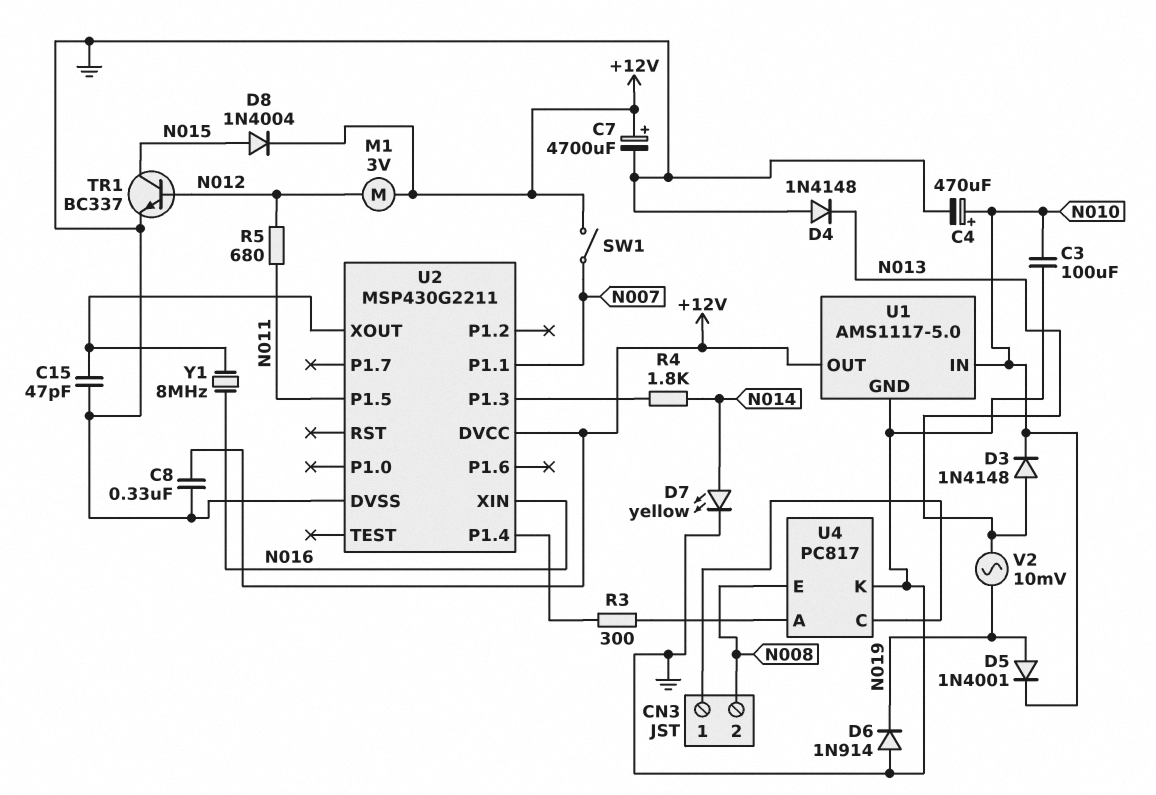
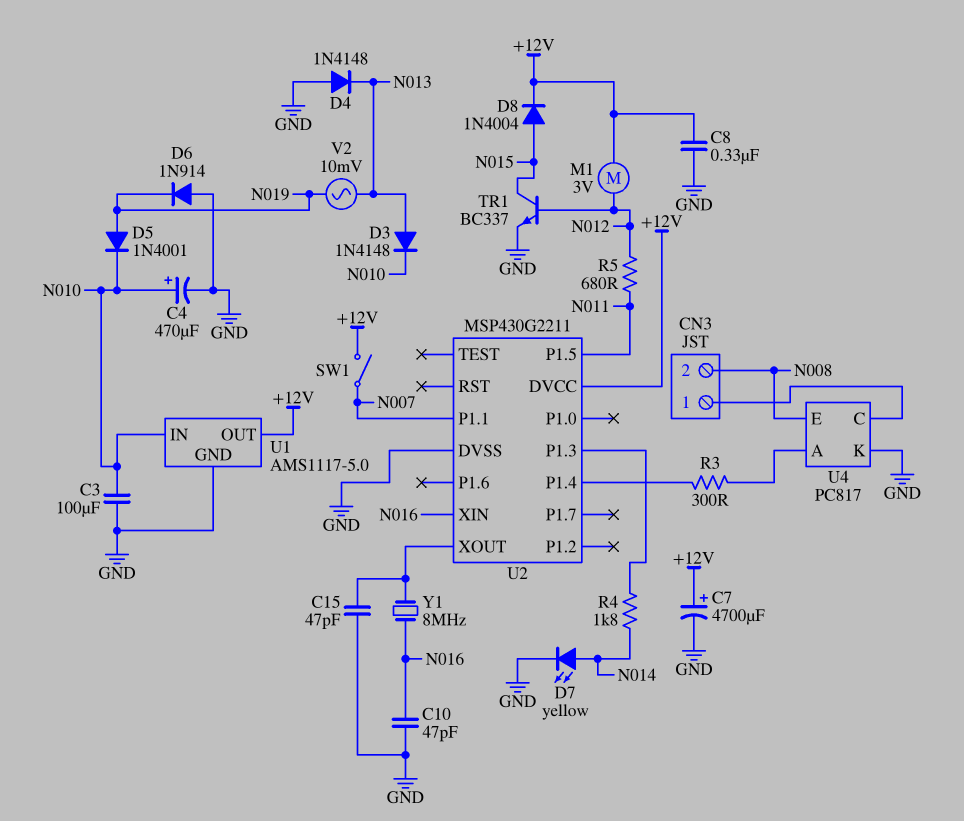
C10: none -> 47pF (GND, N016)

